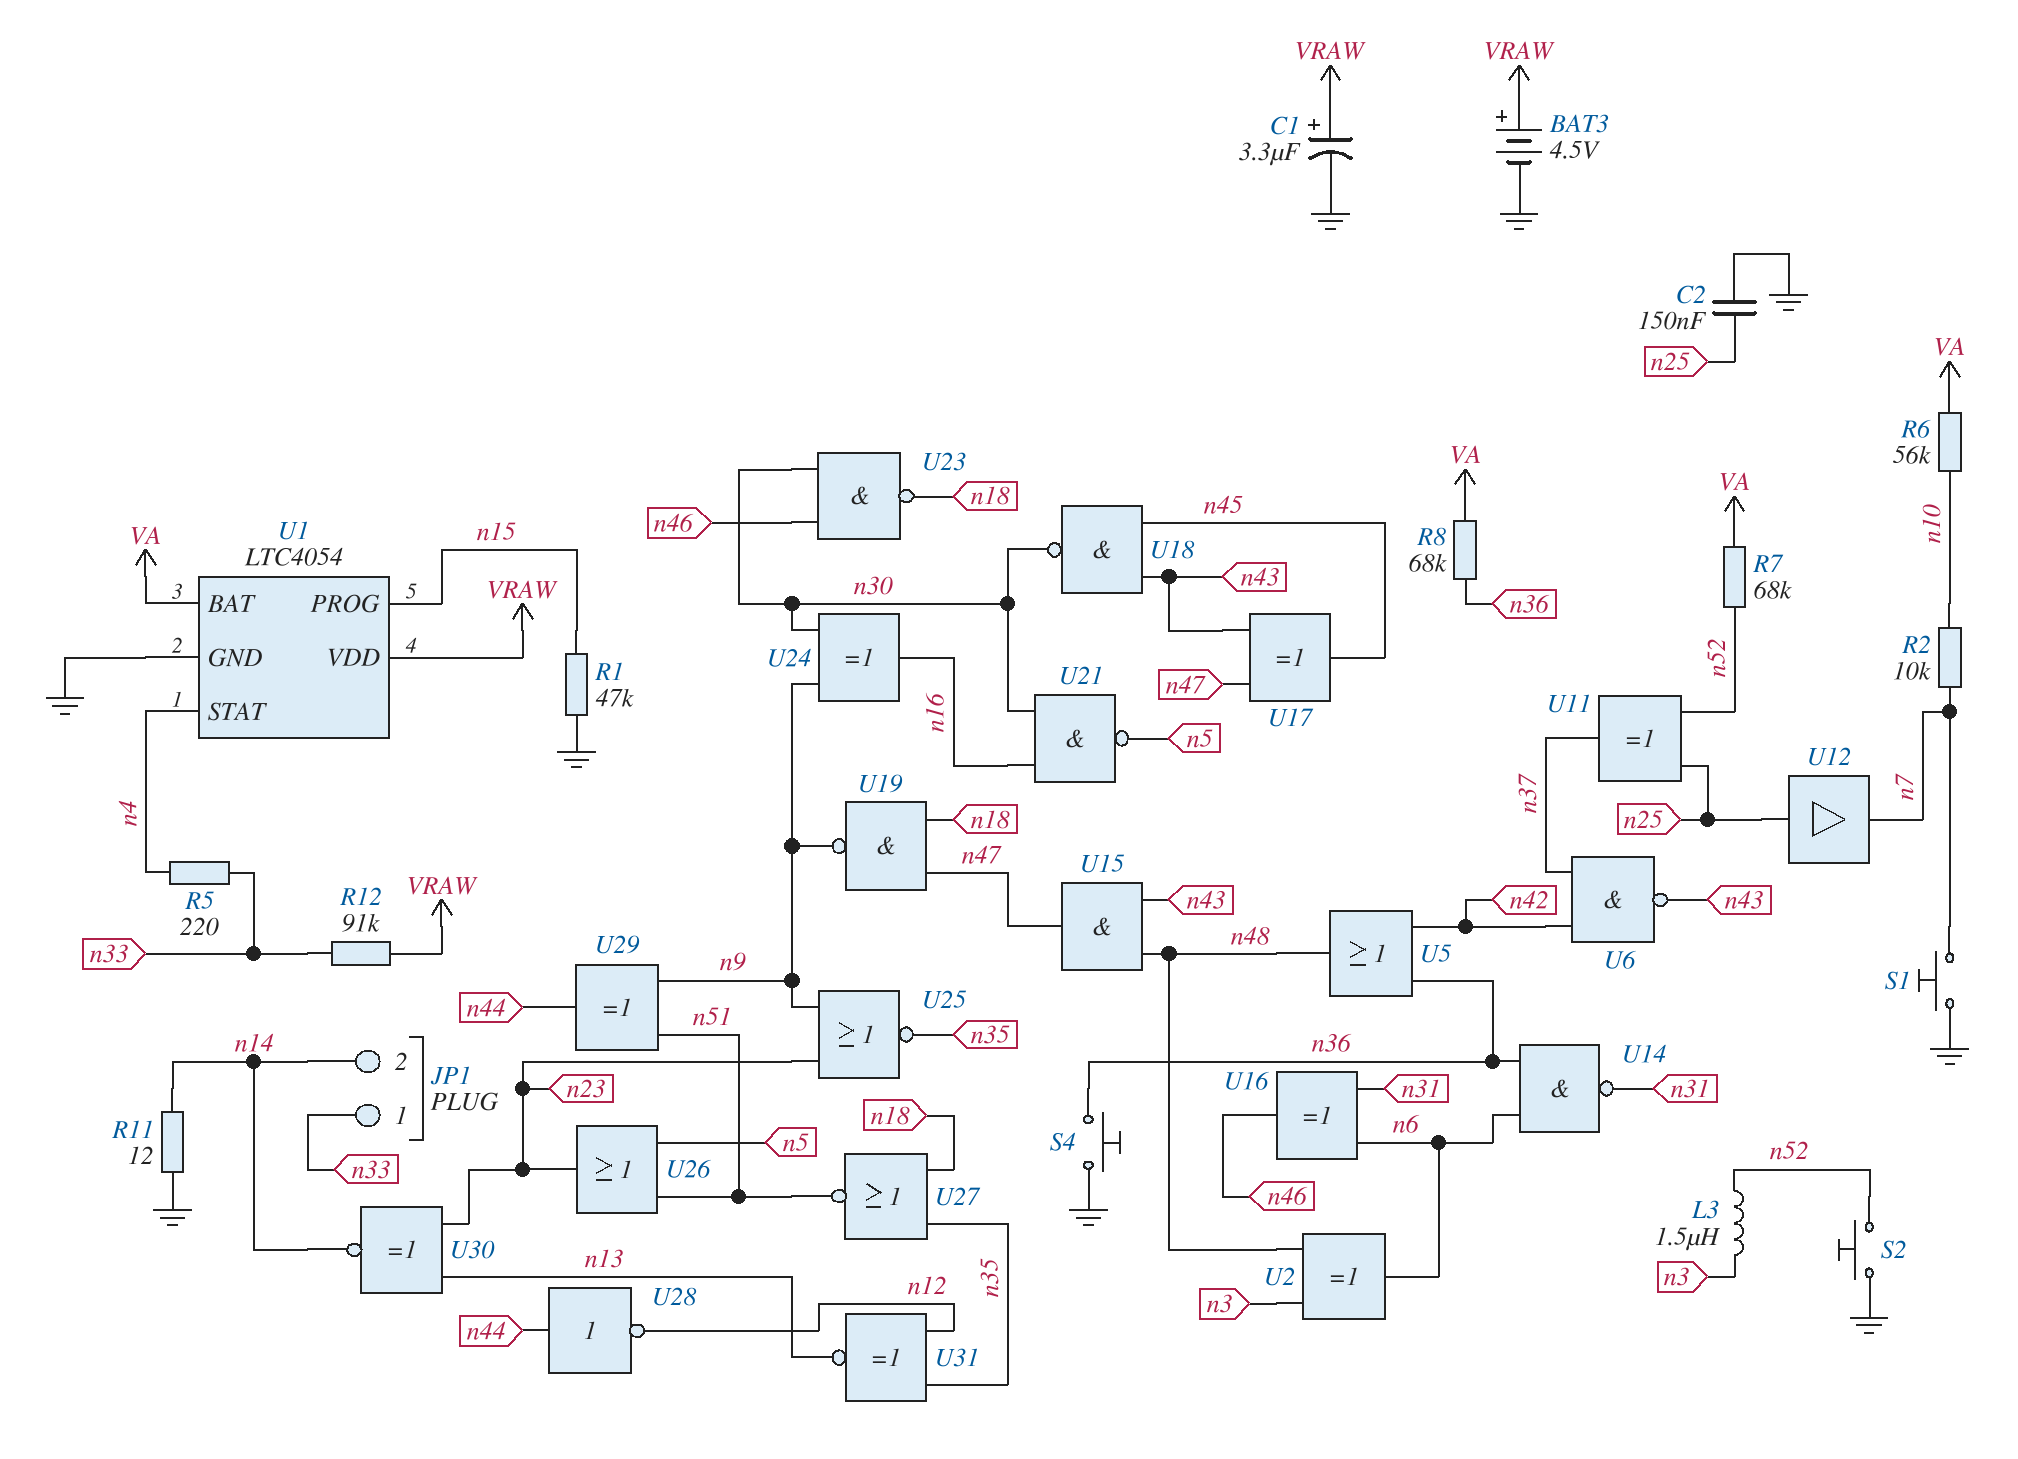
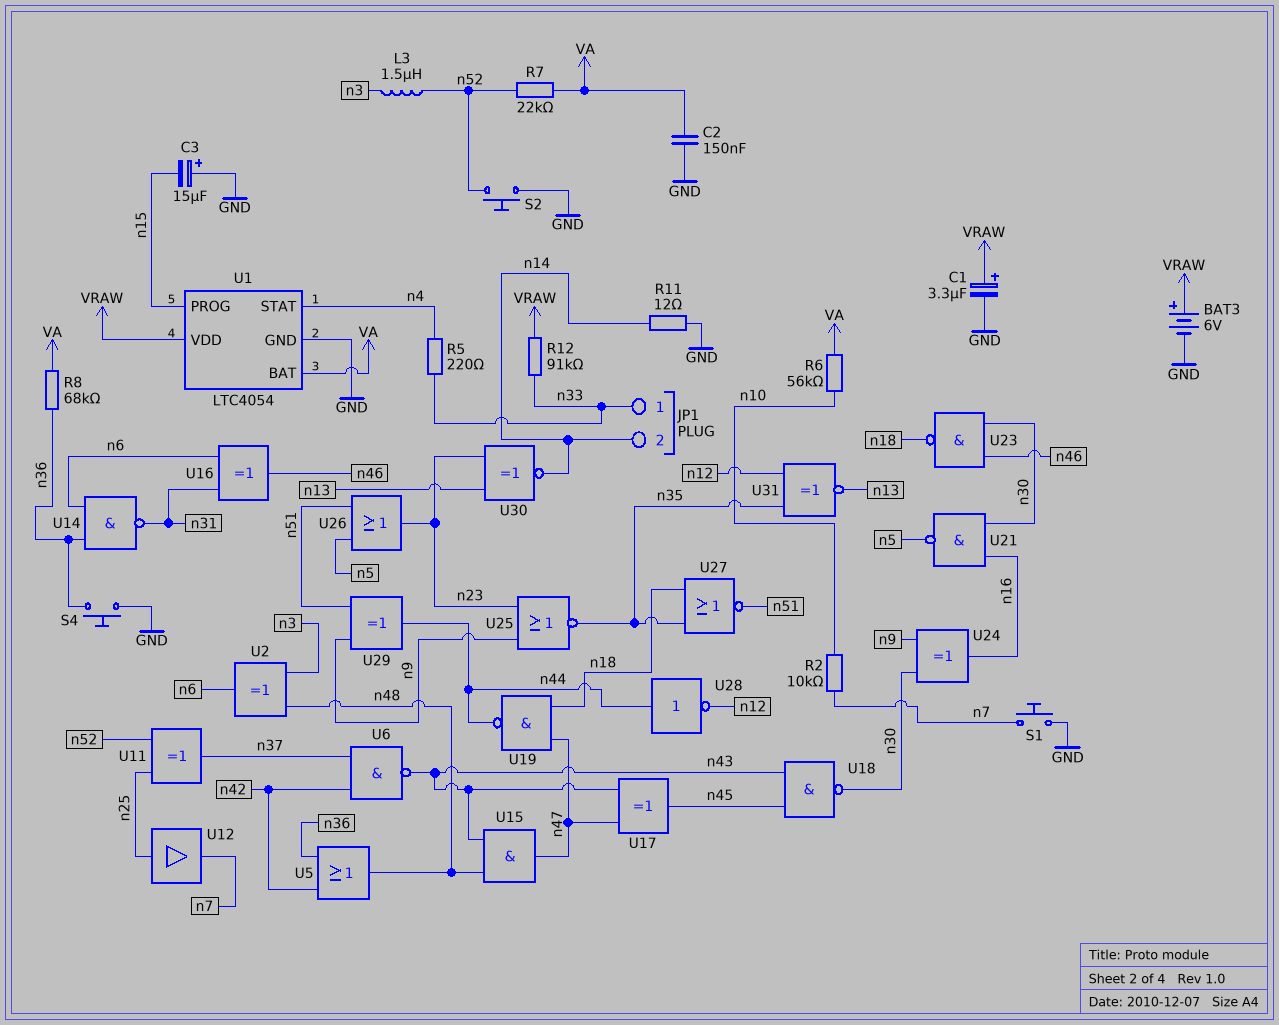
BAT3: 4.5V (plus VRAW, minus GND) -> 6V (plus VRAW, minus GND)
C2: 150nF (GND, n25) -> 150nF (GND, VA)
C3: none -> 15uF (plus GND, minus n15)
R1: 47k (GND, n15) -> none
R7: 68k (VA, n52) -> 22k (VA, n52)
U19: NAND (in n18, in n47, out n9) -> NAND (in n18, in n47, out n44)

